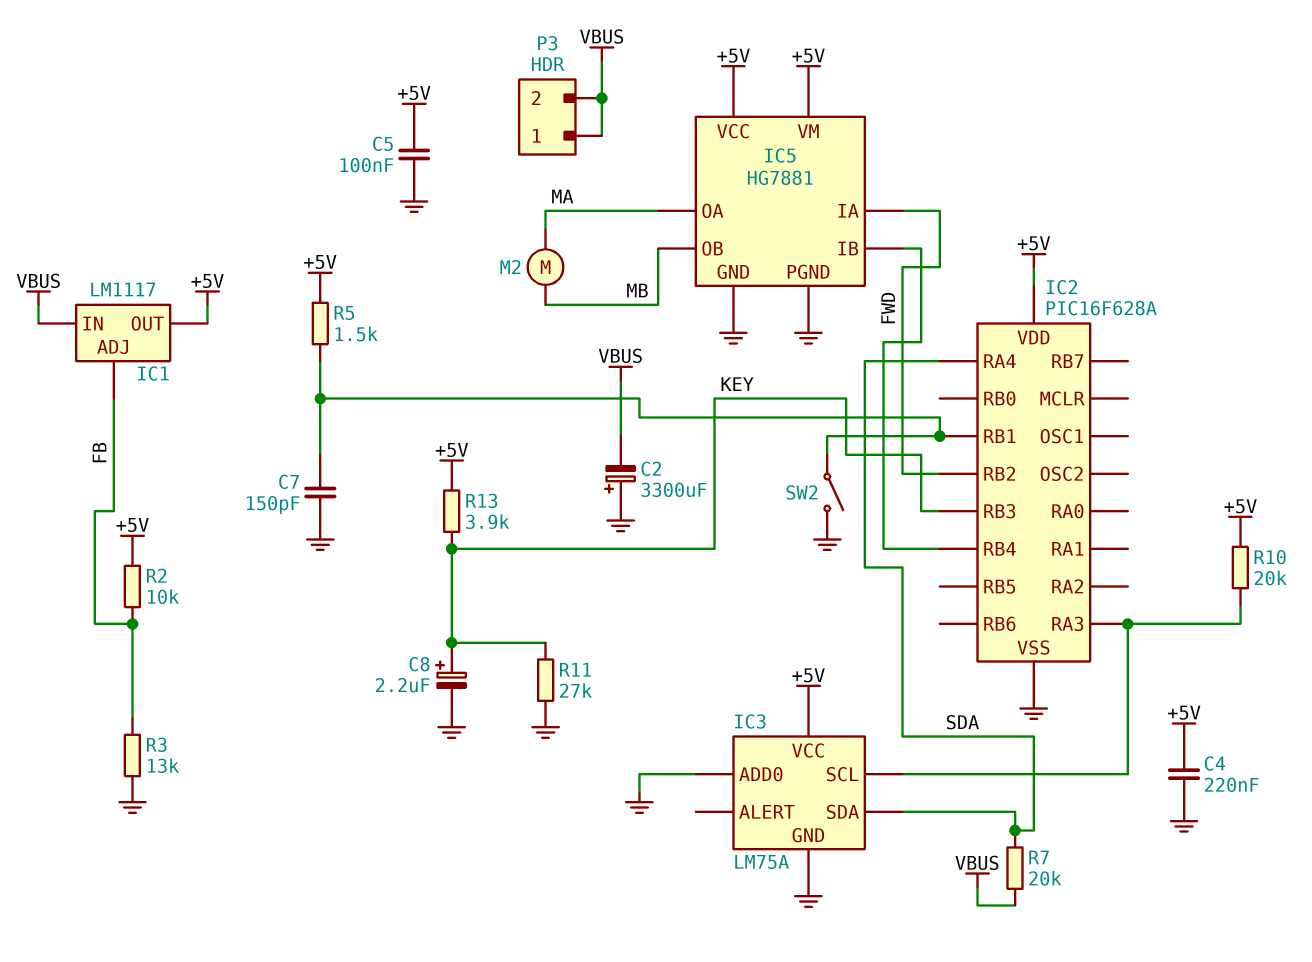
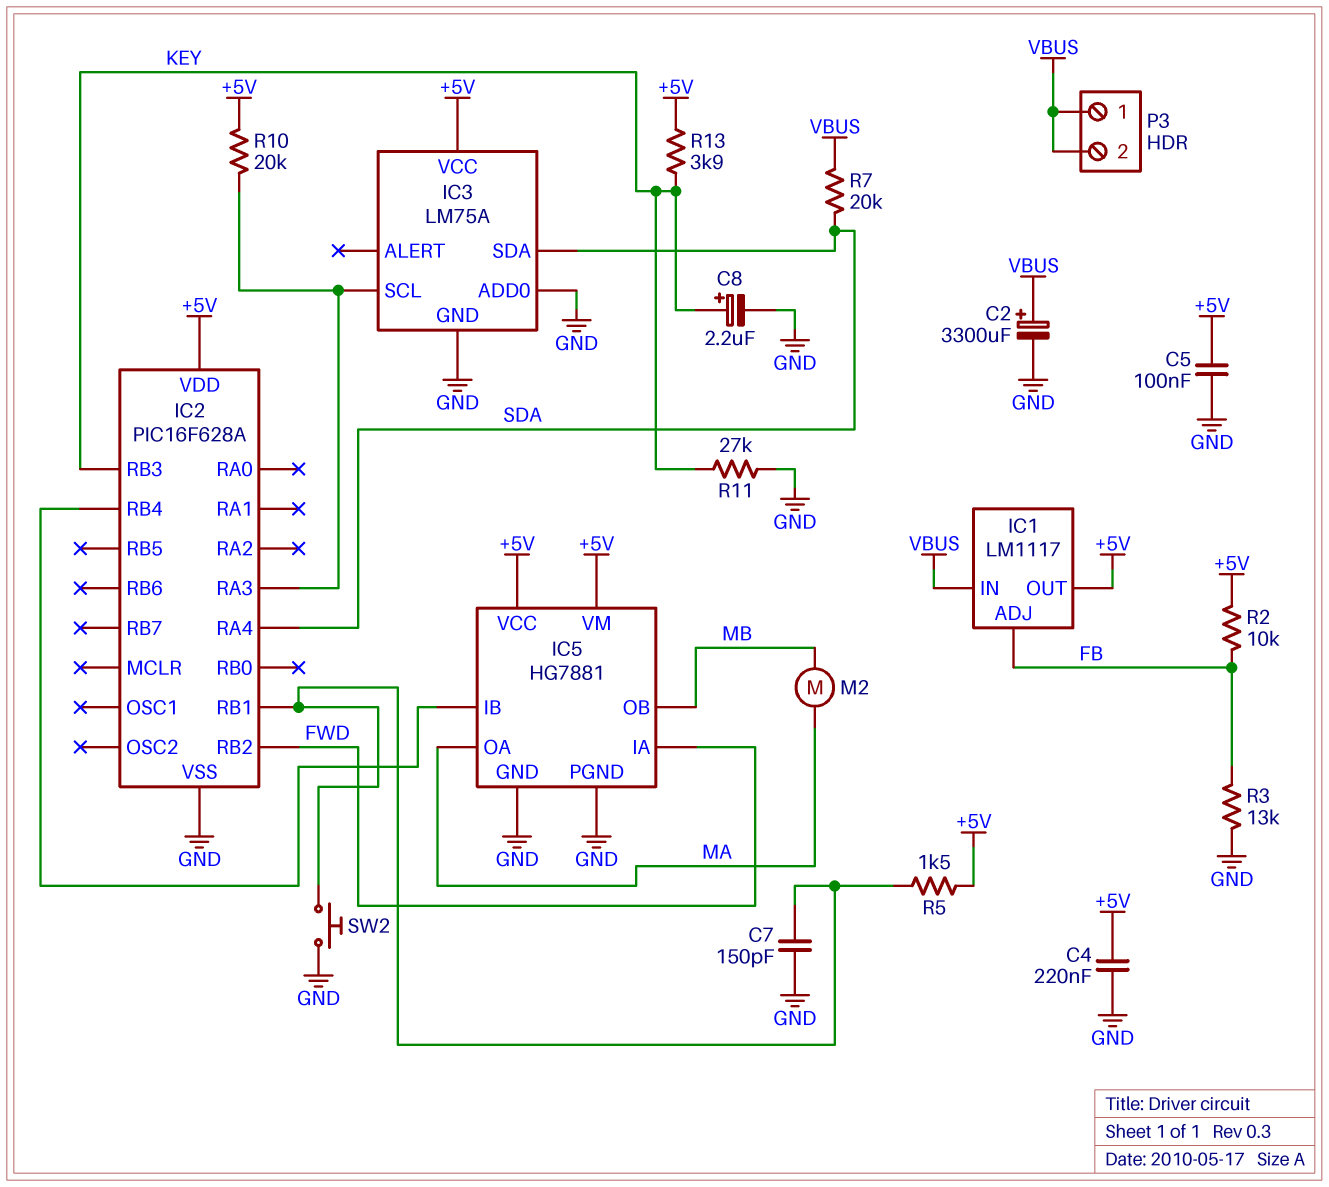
C2: 3300uF (plus GND, minus VBUS) -> 3300uF (plus VBUS, minus GND)
SW2: switch (GND, IC2/RB1) -> button (GND, IC2/RB1)

